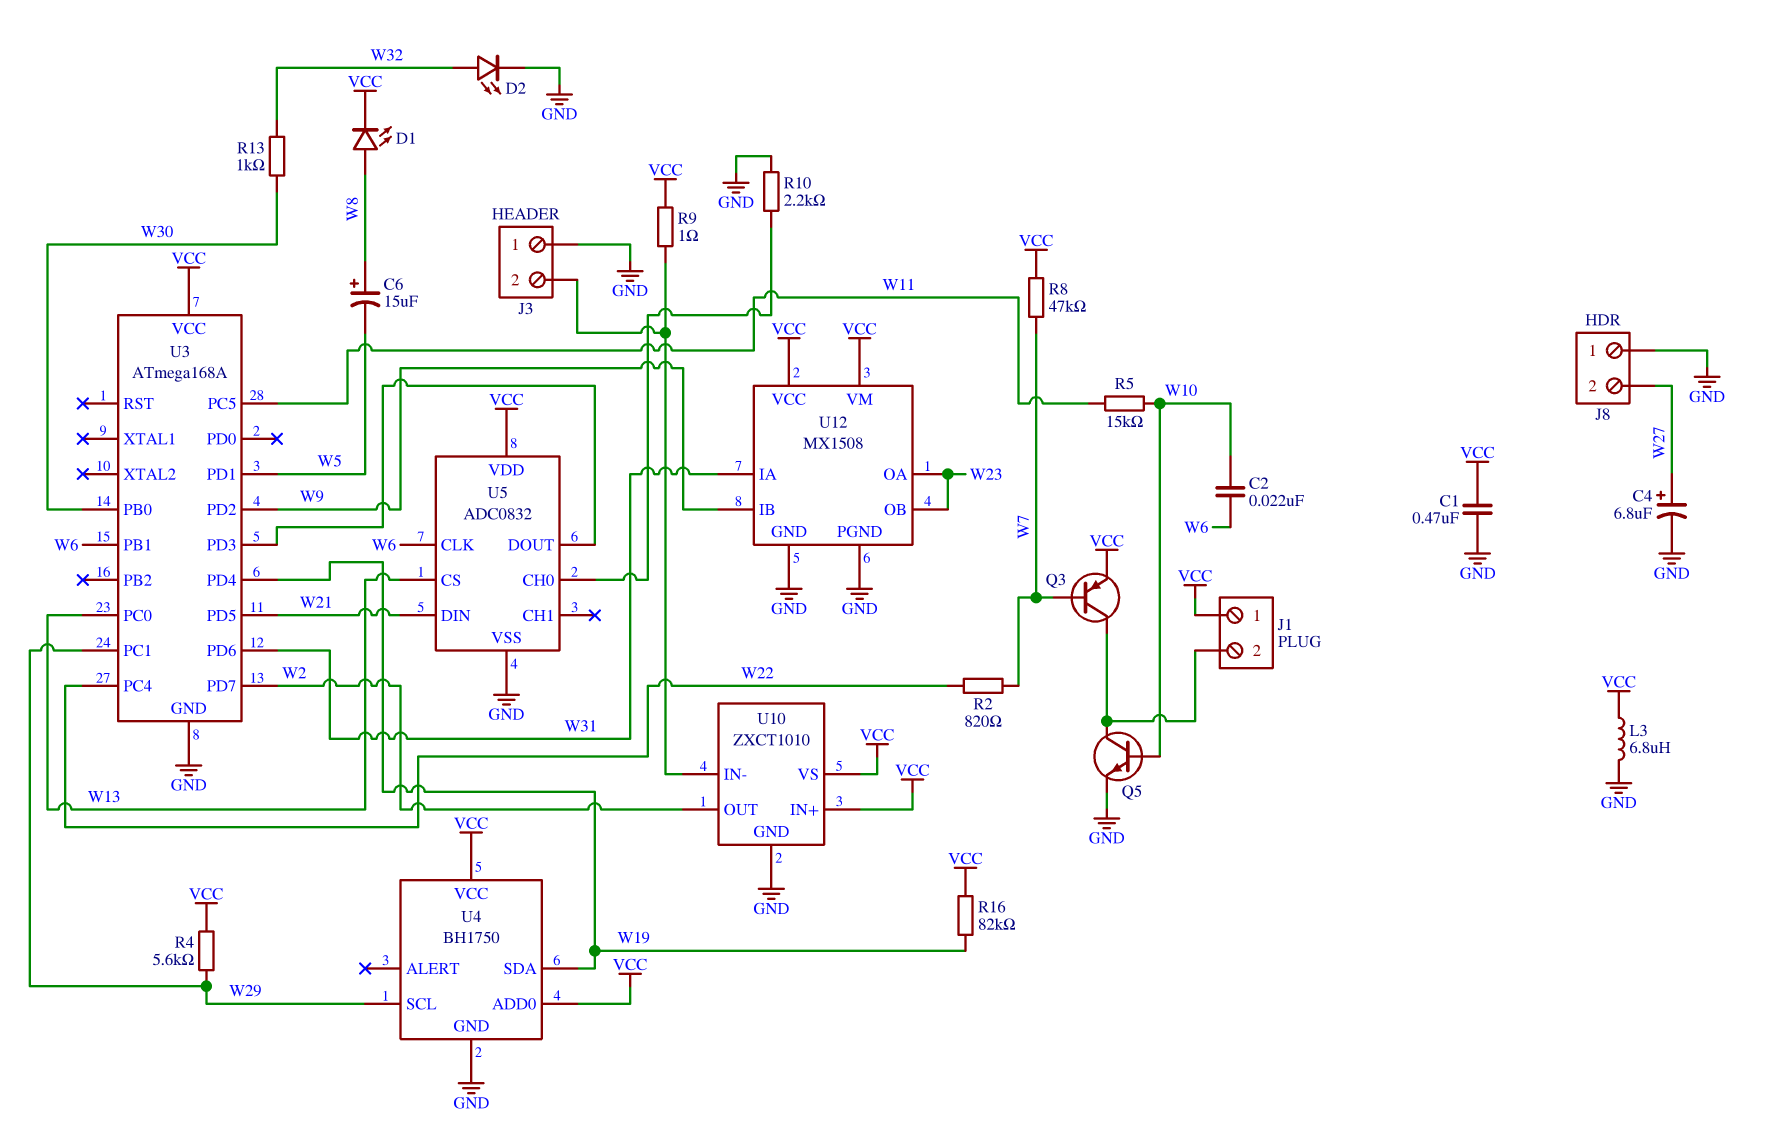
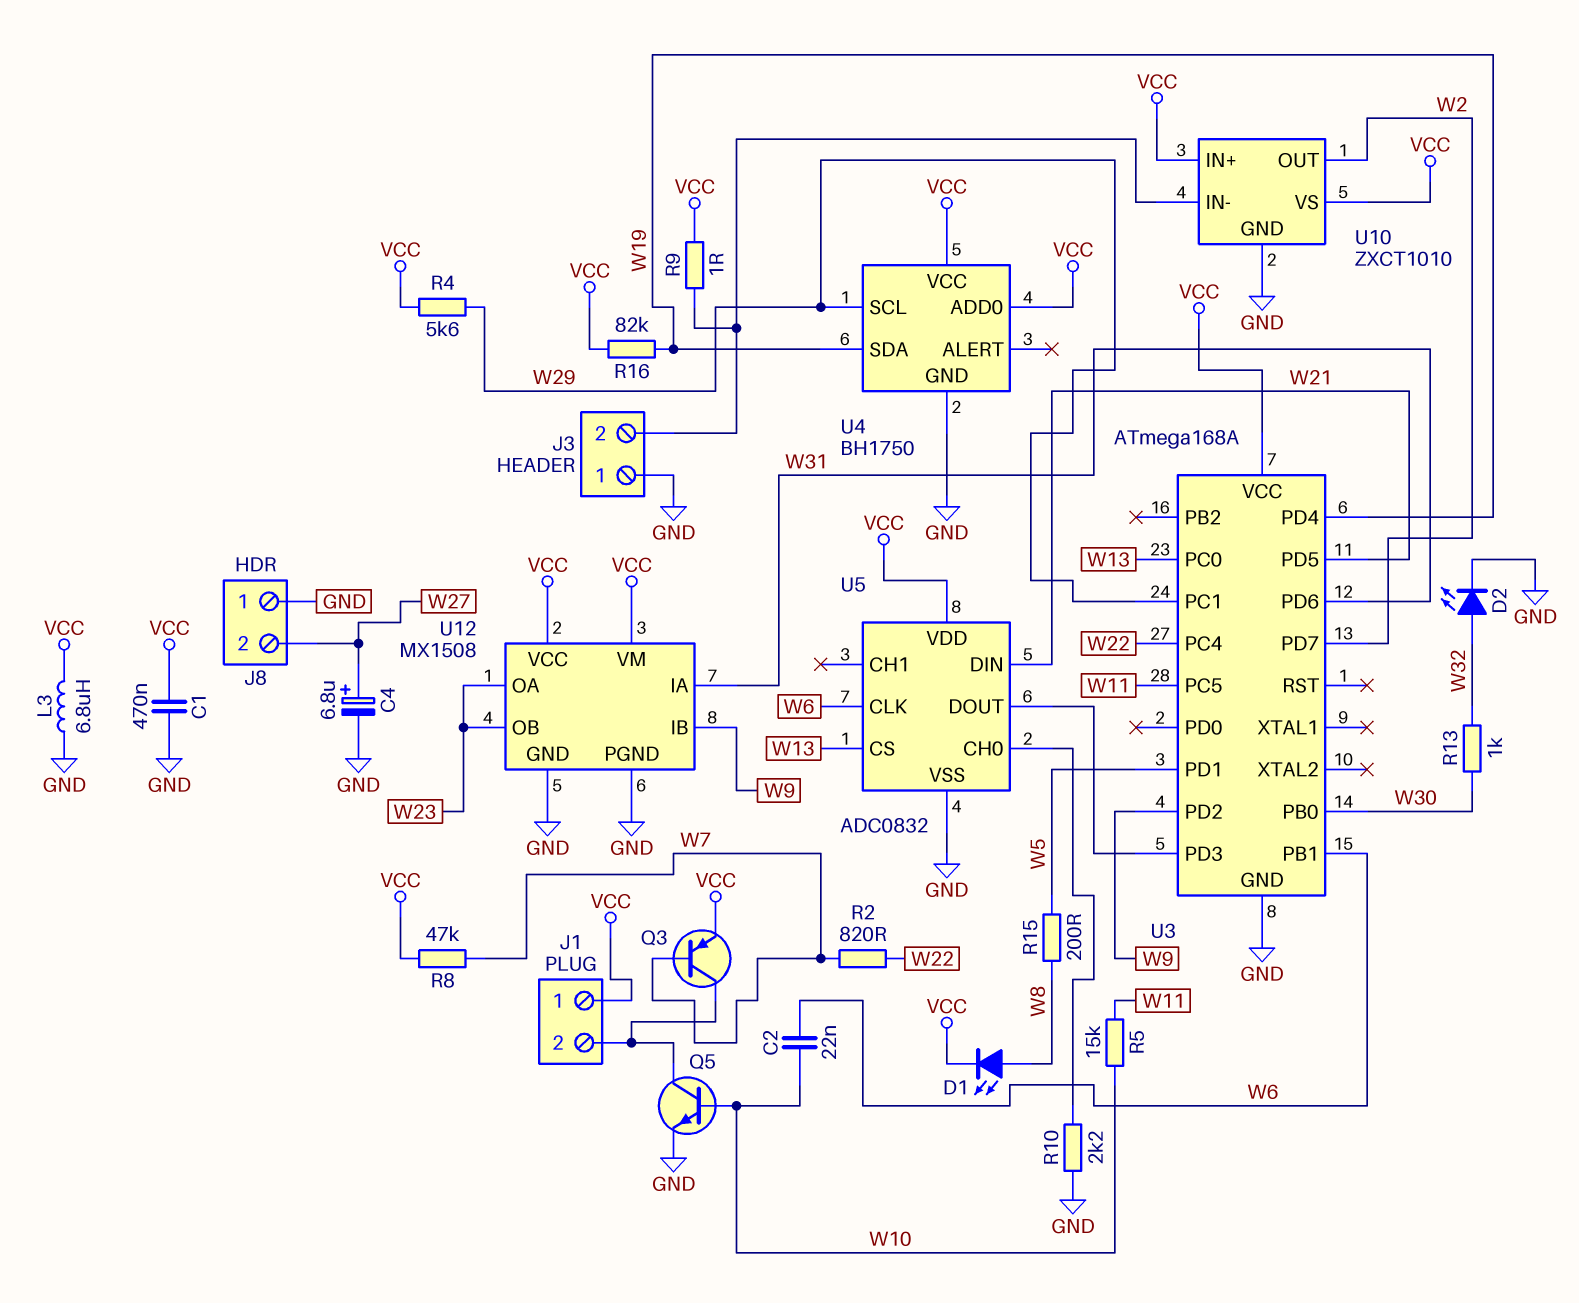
C6: 15uF (plus W8, minus W5) -> none
R15: none -> 200 (W5, W8)

